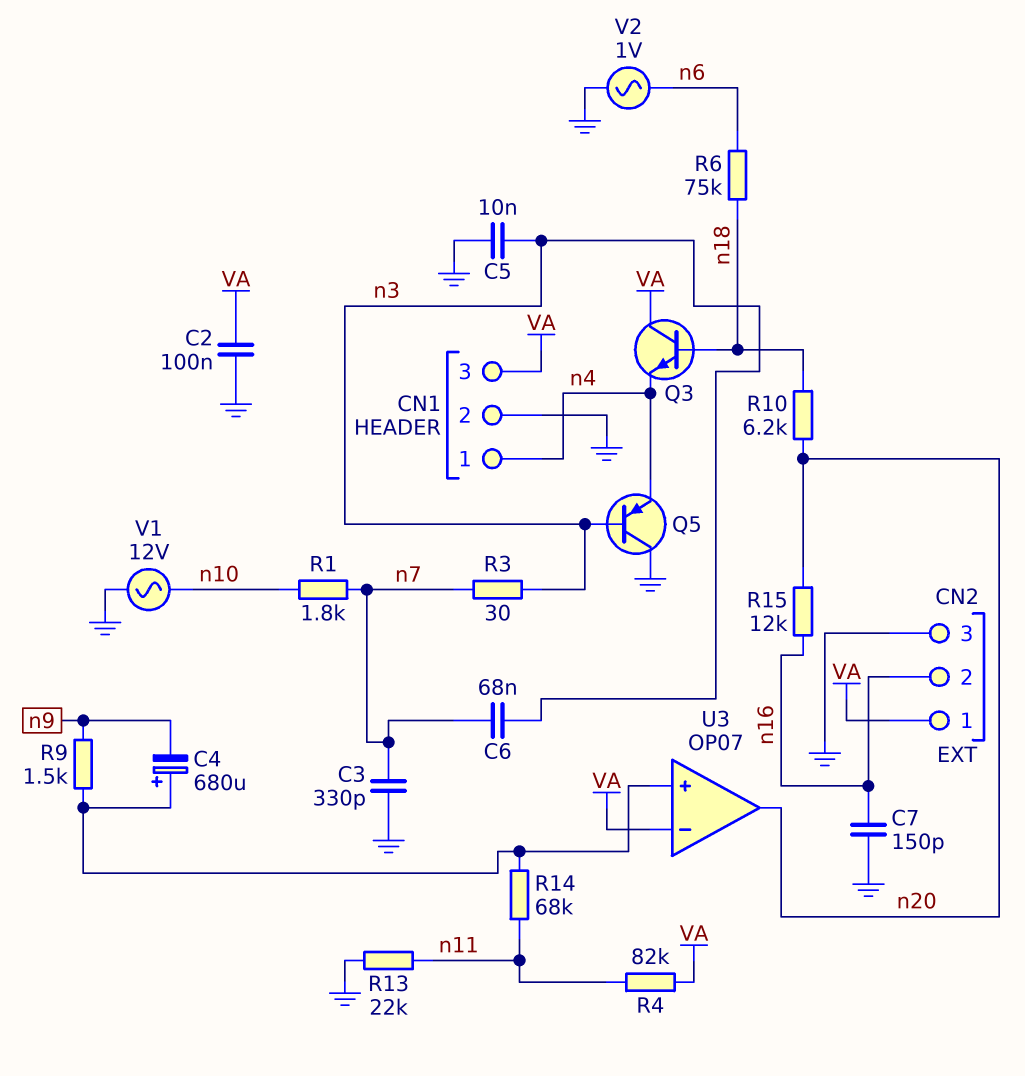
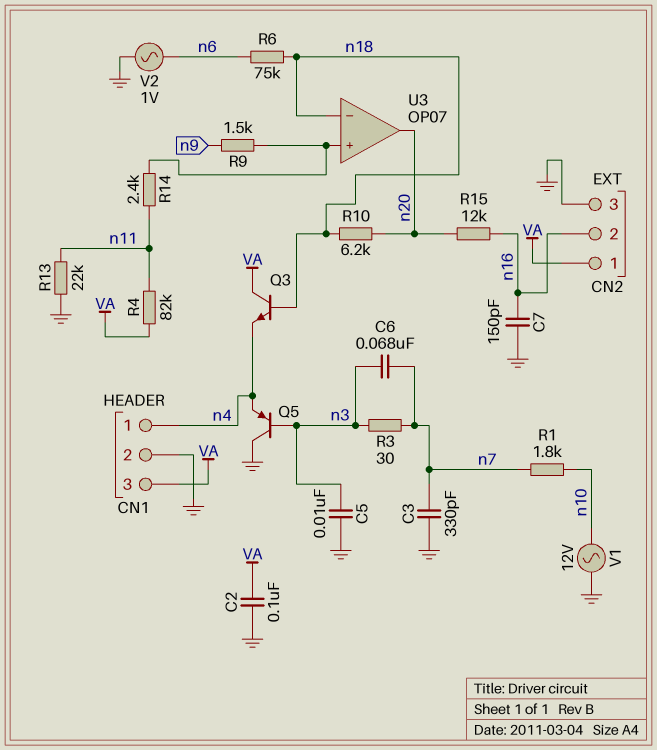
C4: 680uF (plus U3/in+, minus n9) -> none
R14: 68k (U3/in+, n11) -> 2.4k (U3/in+, n11)
U3 pin in-: VA -> n18

